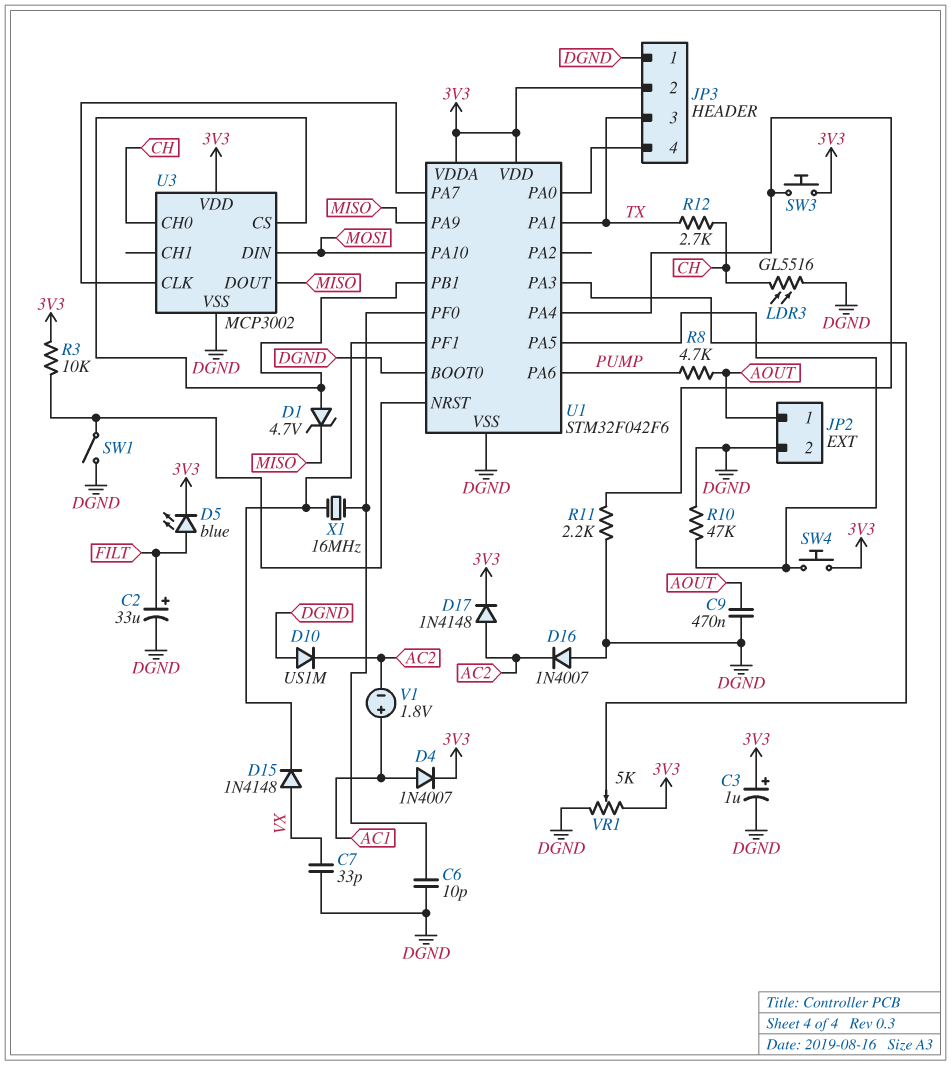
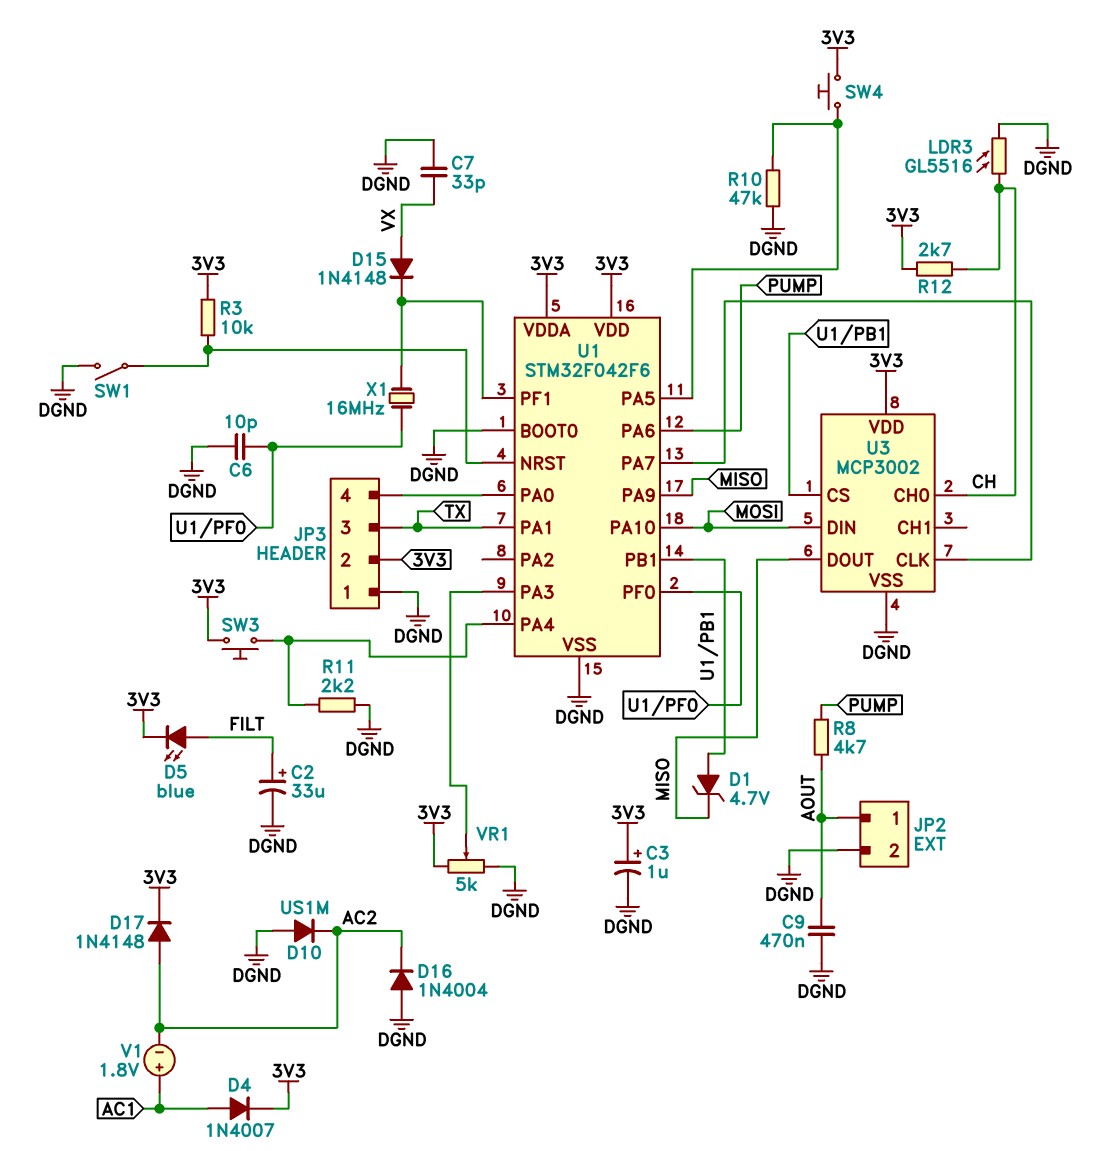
D16: diode 1N4007 (A DGND, K AC2) -> diode 1N4004 (A DGND, K AC2)
R12: 2.7k (CH, TX) -> 2.7k (3V3, CH)

